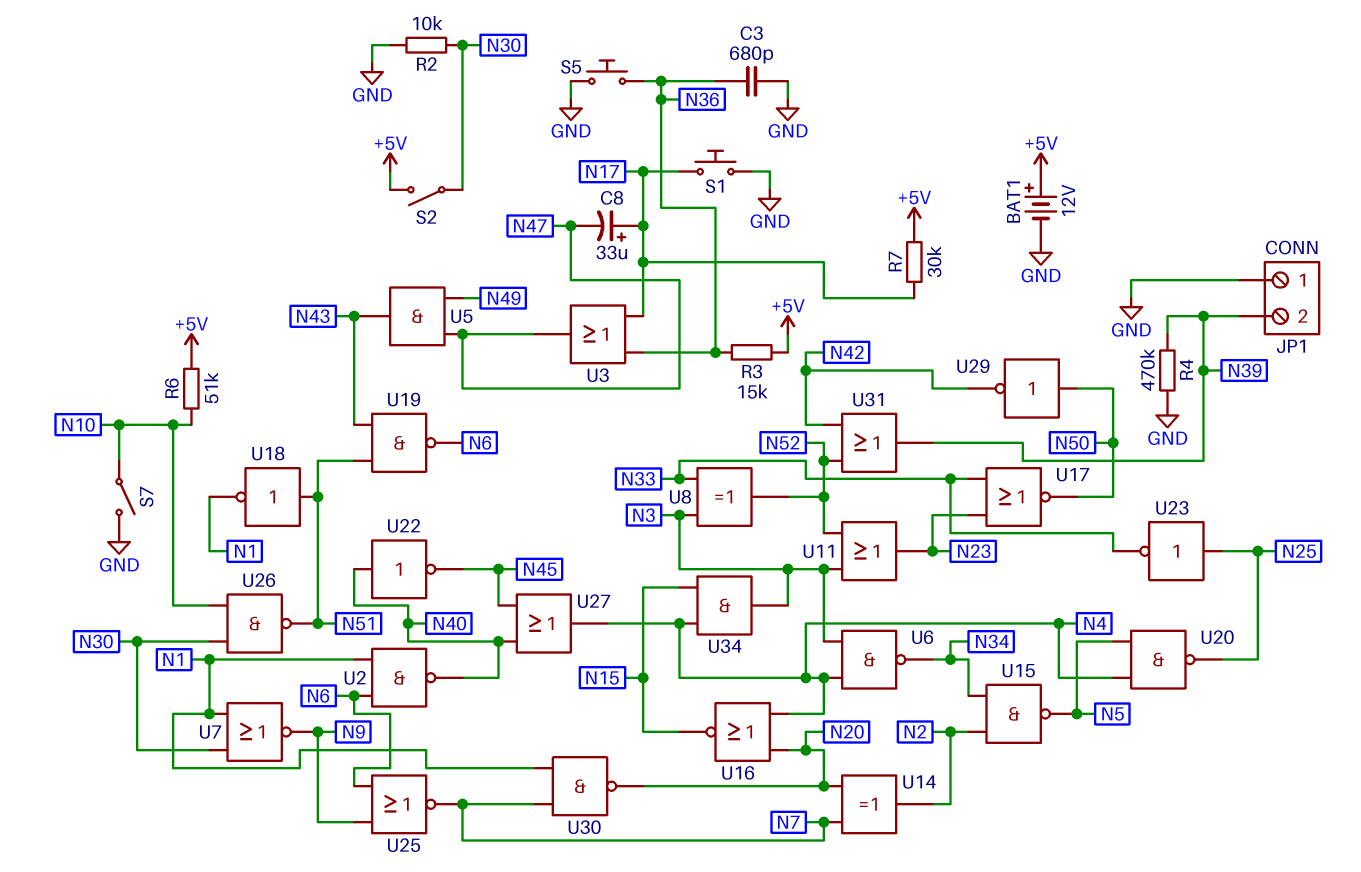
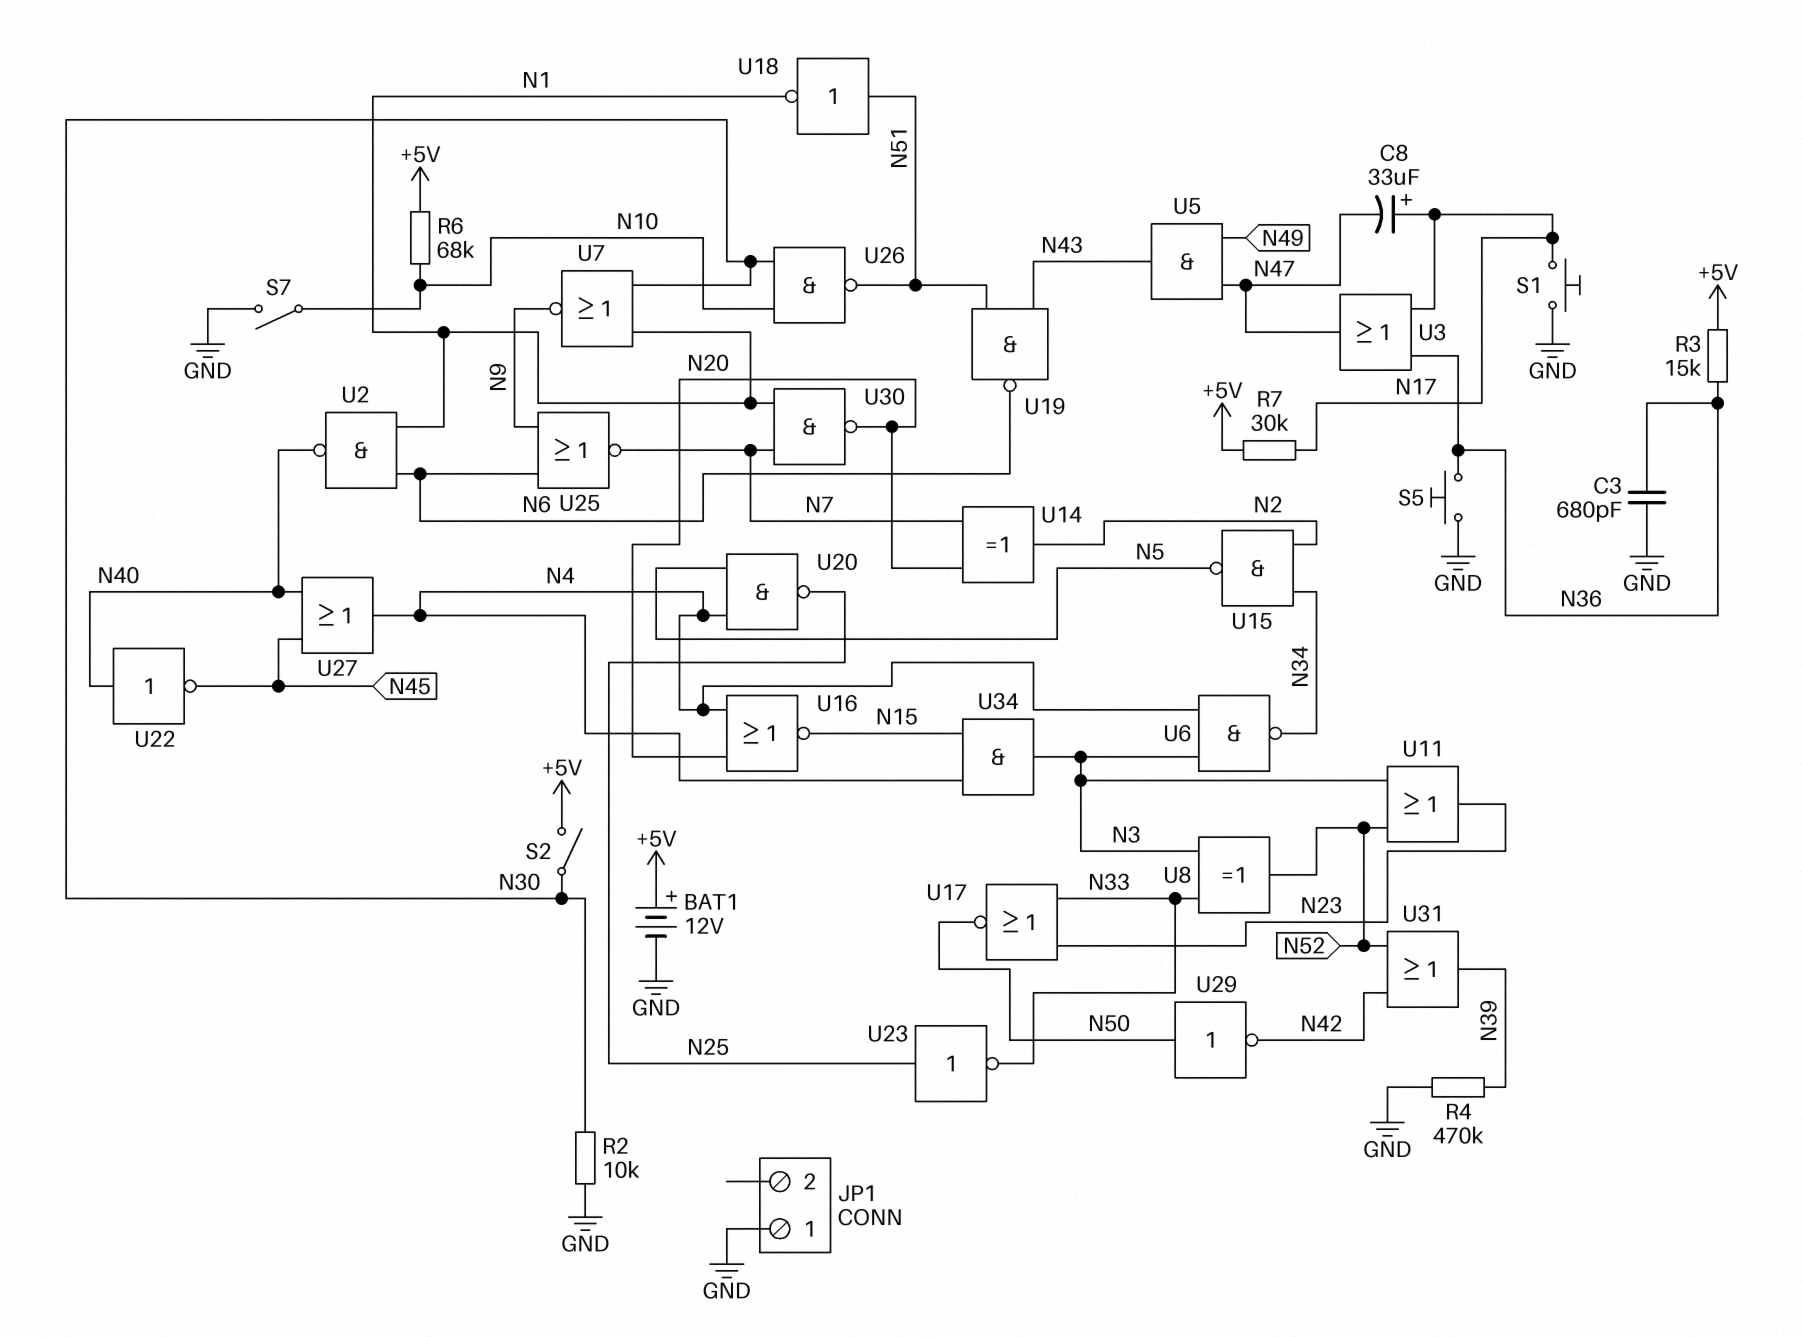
JP1 pin 2: N39 -> none
R6: 51k (+5V, N10) -> 68k (+5V, N10)

